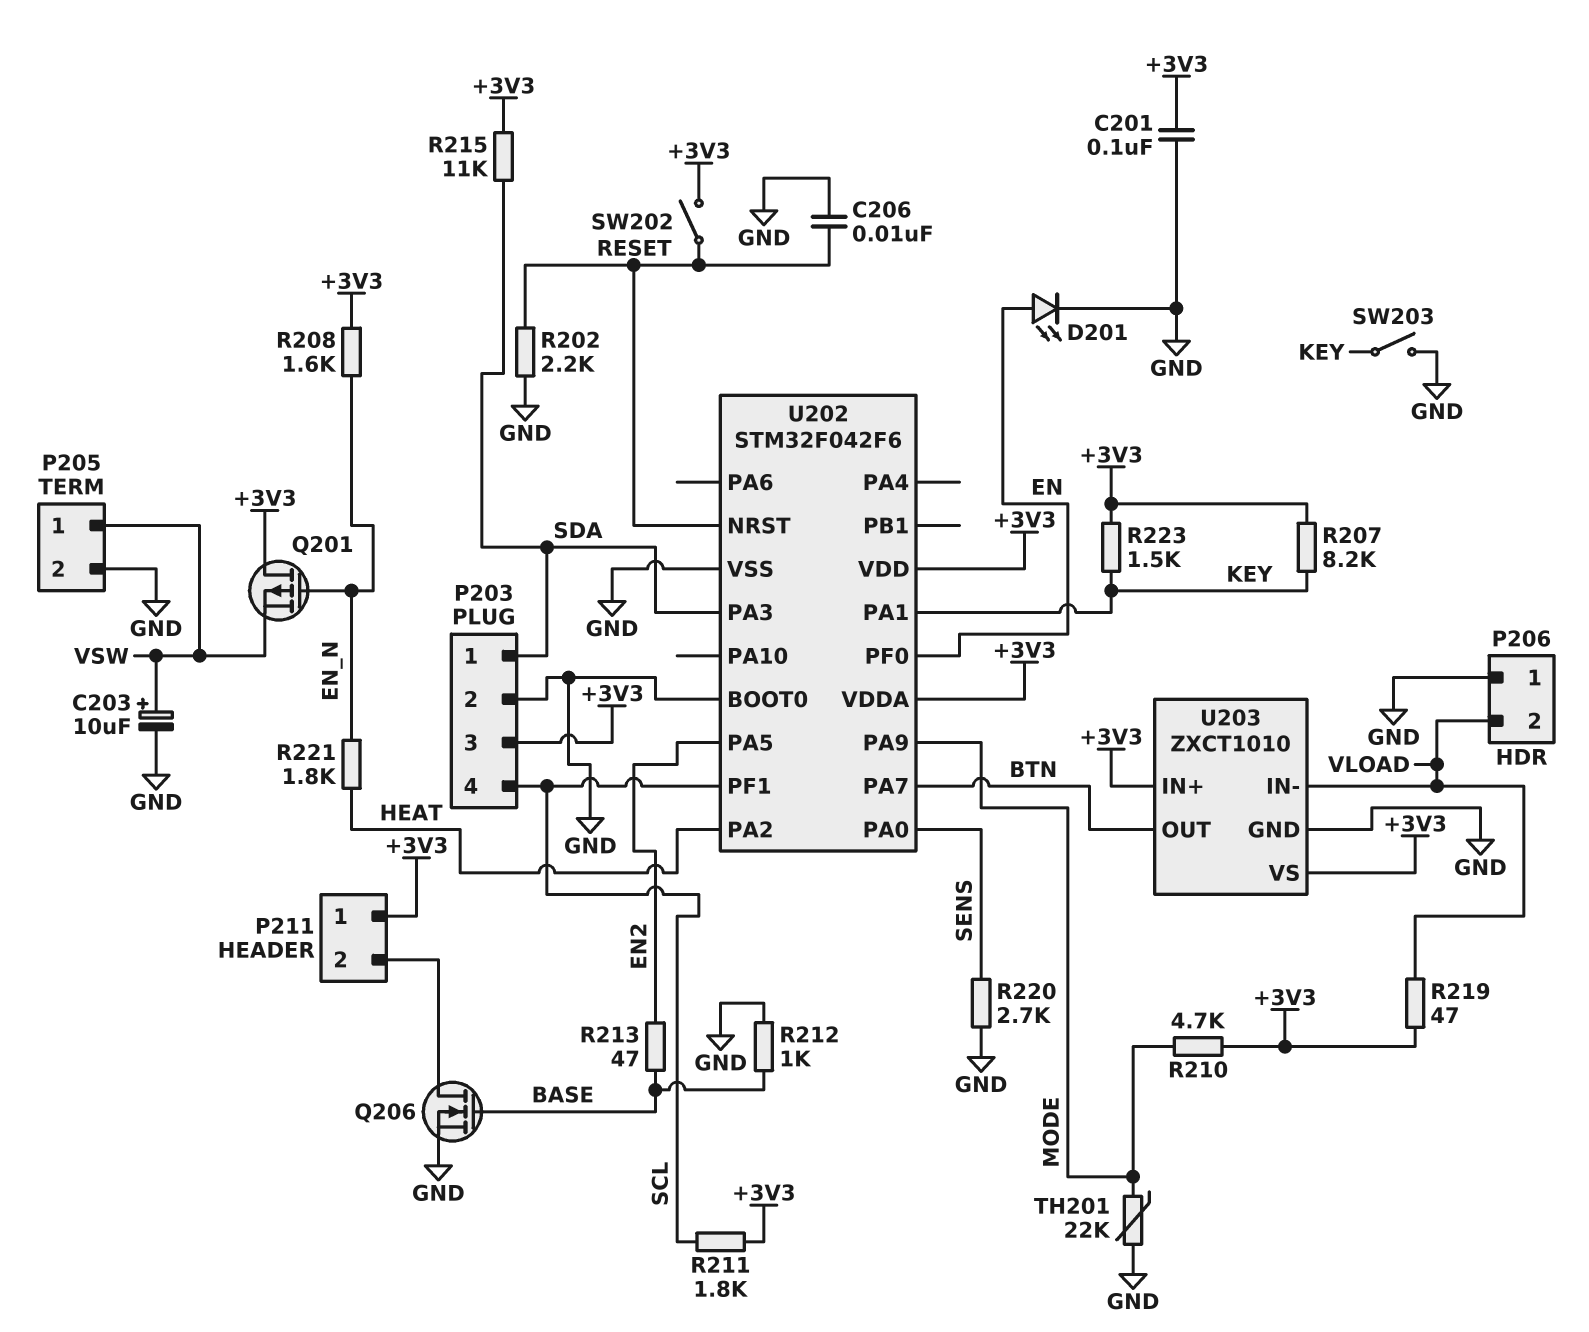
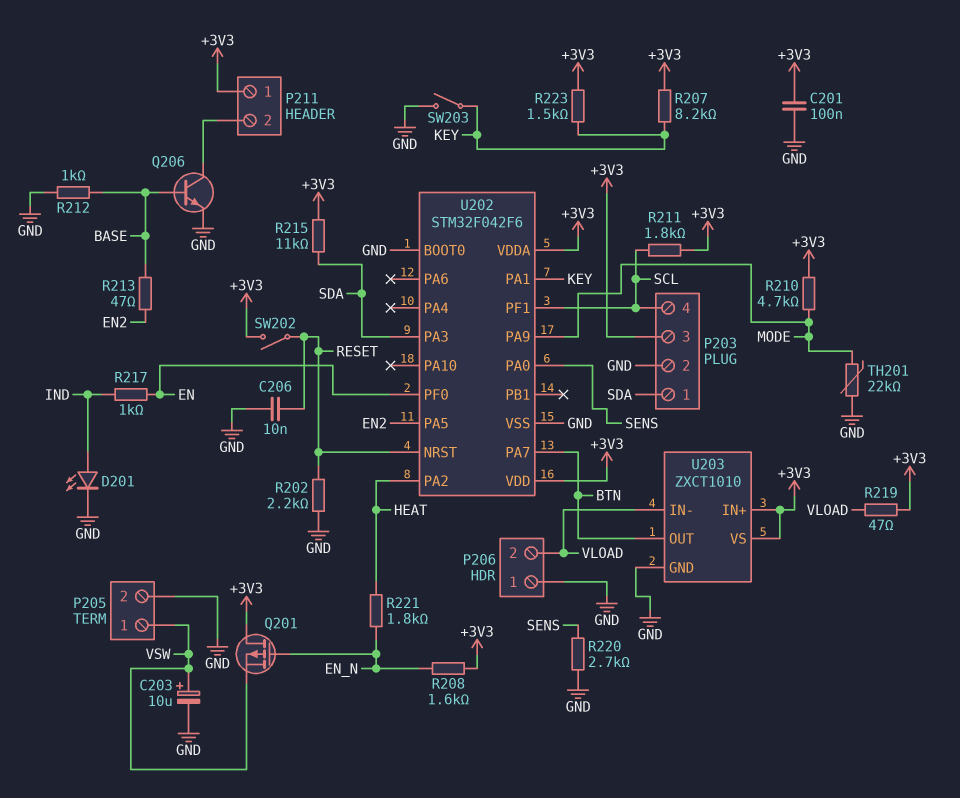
D201: LED (A EN, K GND) -> LED (A IND, K GND)
Q206: NMOS (G BASE, D P211/2, S GND) -> NPN (B BASE, C P211/2, E GND)
R217: none -> 1k (EN, IND)

